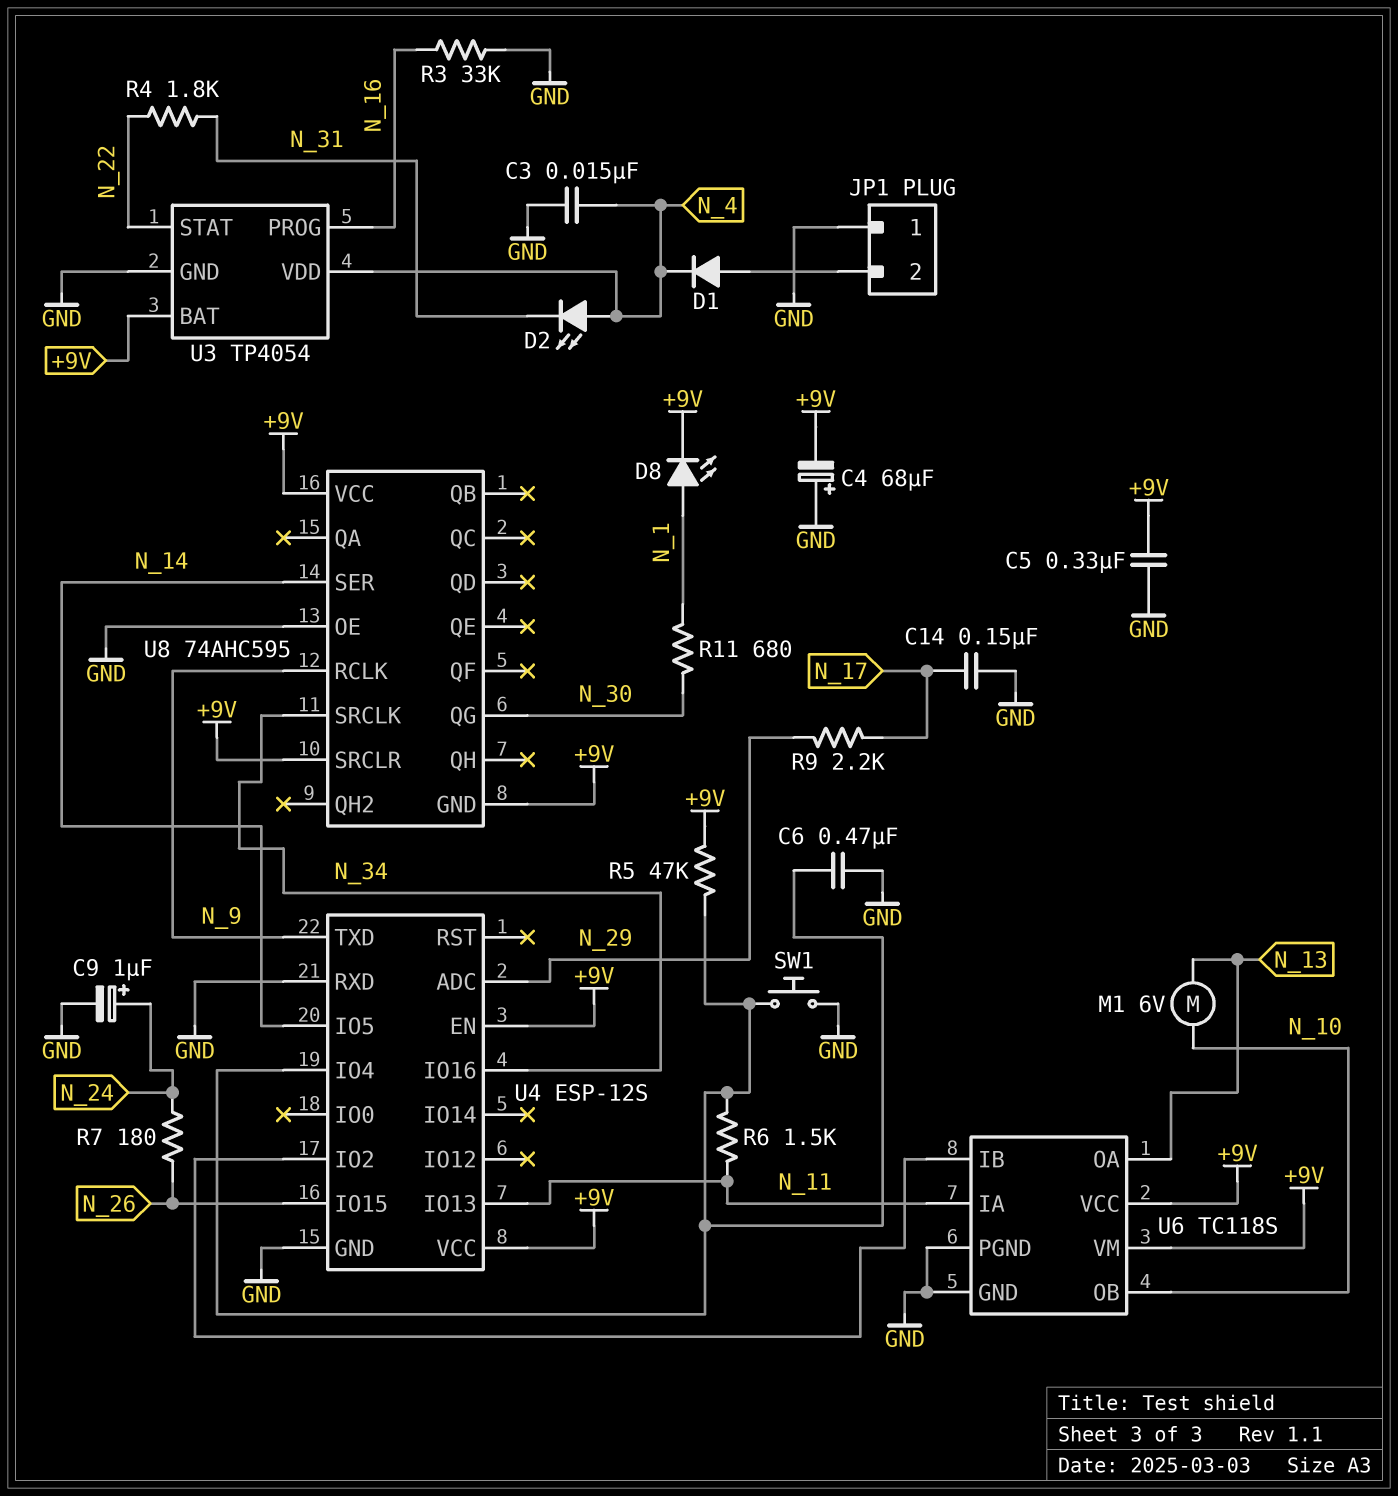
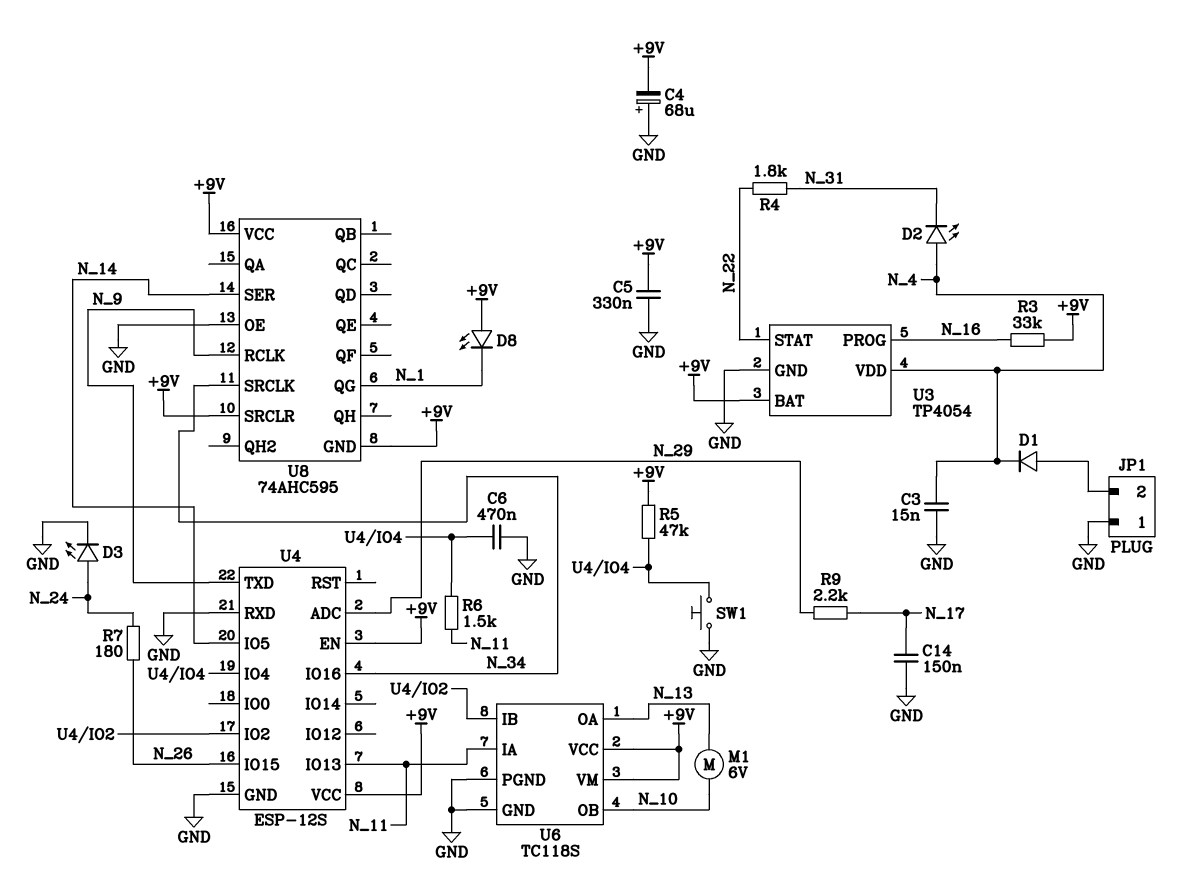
C9: 1uF (plus N_24, minus GND) -> none
D3: none -> LED (A N_24, K GND)
D8: LED (A N_1, K +9V) -> LED (A +9V, K N_1)
R3: 33k (GND, N_16) -> 33k (+9V, N_16)
R11: 680 (N_1, N_30) -> none
U8 pin QG: N_30 -> N_1

